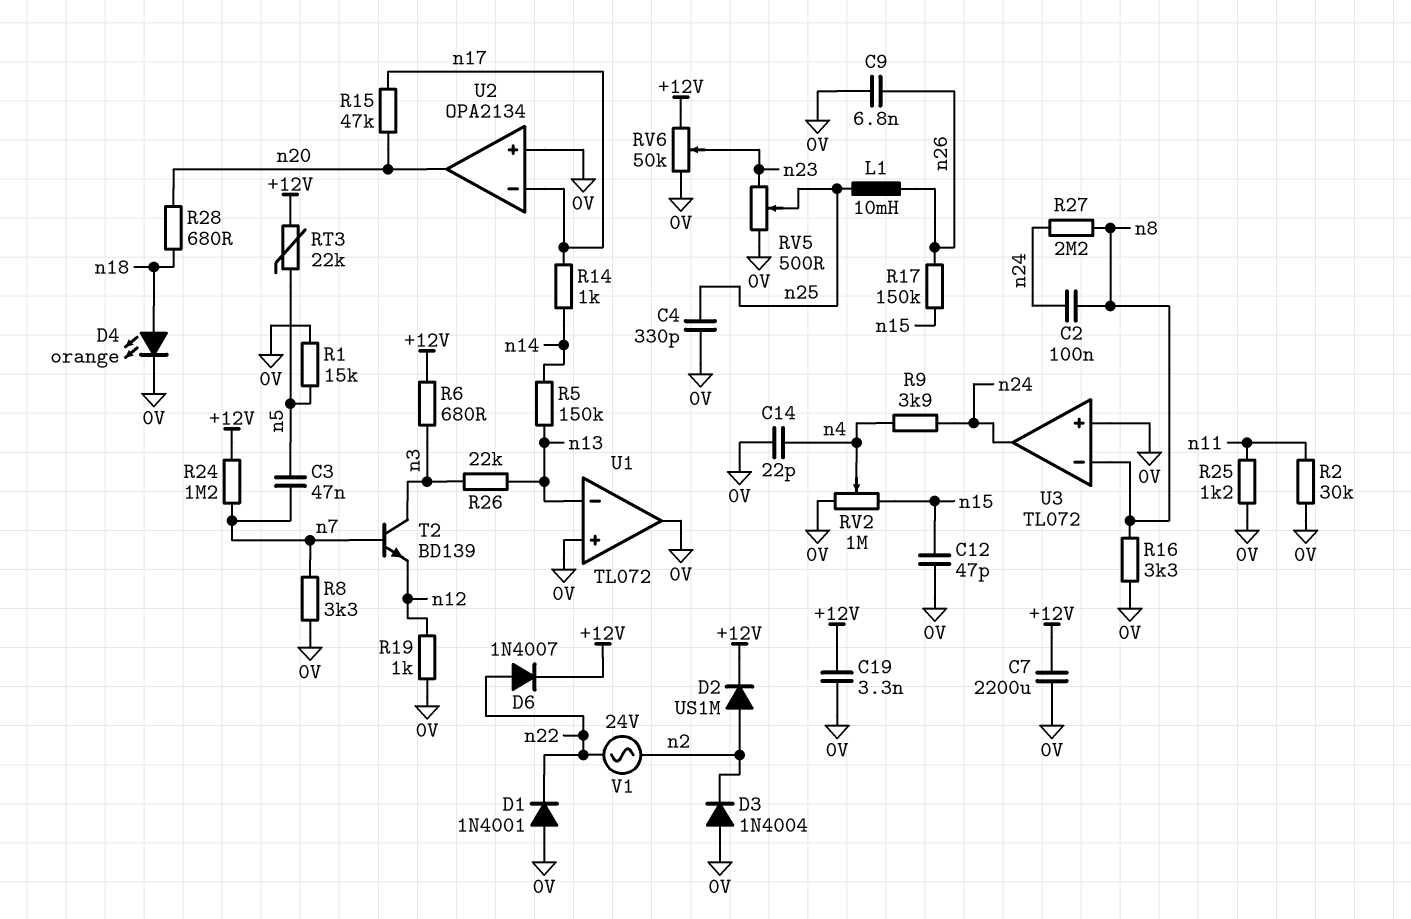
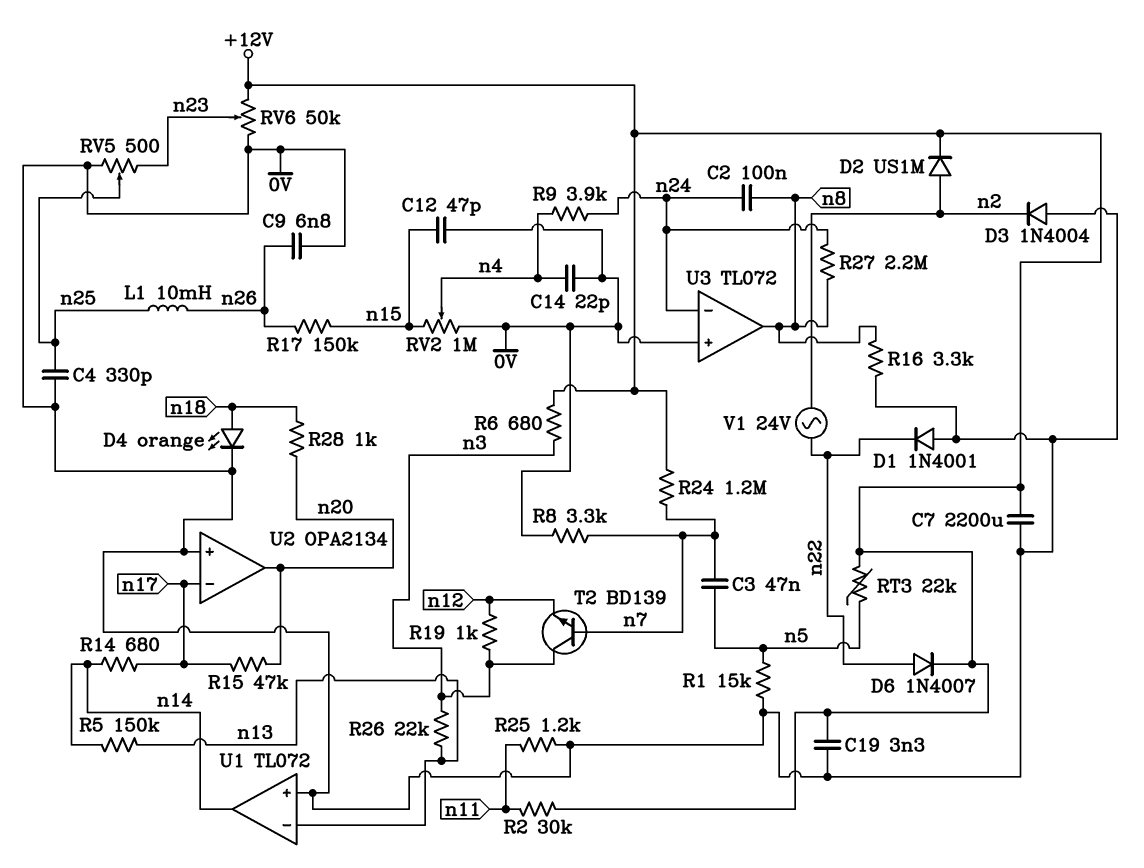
R2: 30k (0V, n11) -> 30k (+12V, n11)
R14: 1k (n14, n17) -> 680 (n14, n17)
R19: 1k (0V, n12) -> 1k (n3, n12)
R28: 680 (n18, n20) -> 1k (n18, n20)
U1 pin out: 0V -> n14
U3 pin in-: n8 -> n24
U3 pin out: n24 -> n8

